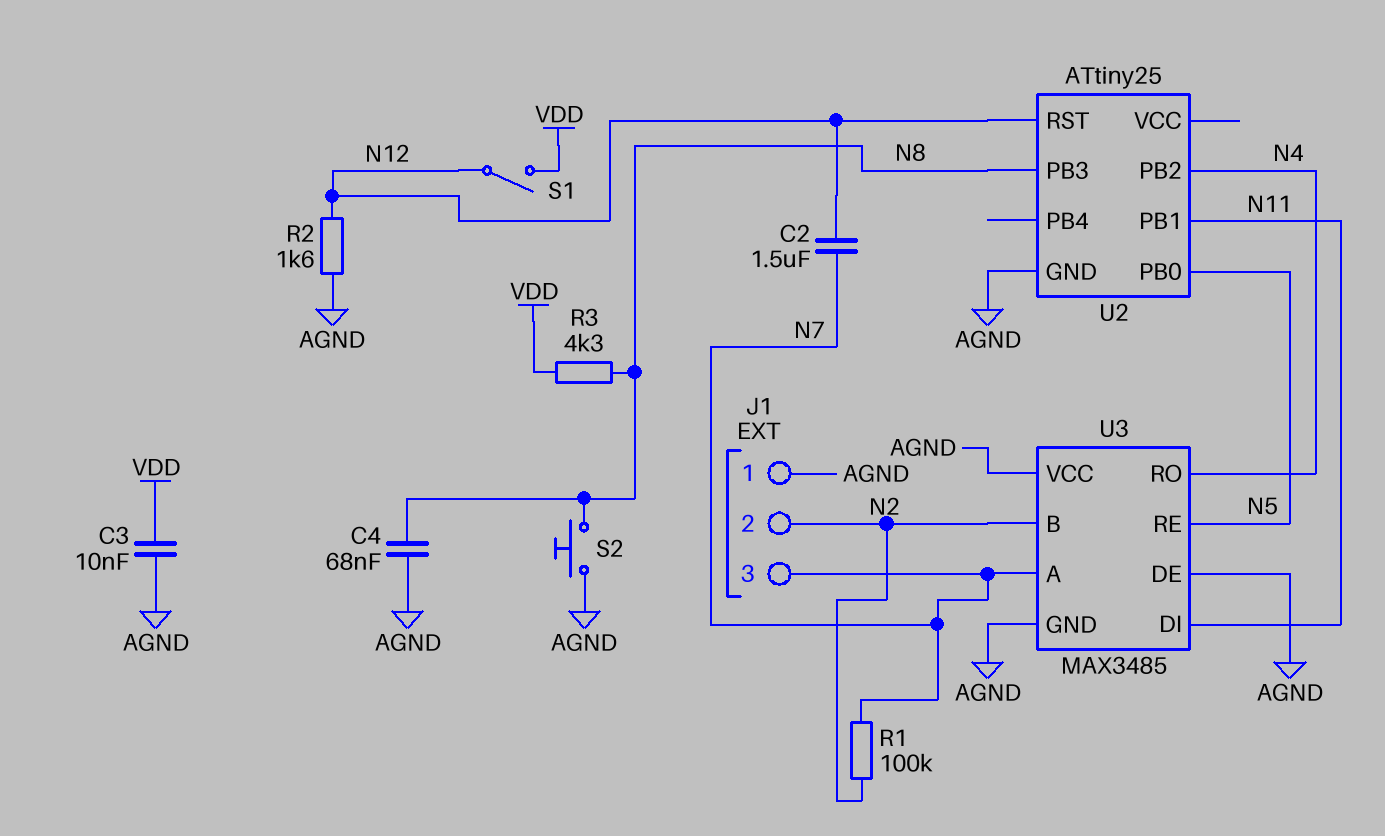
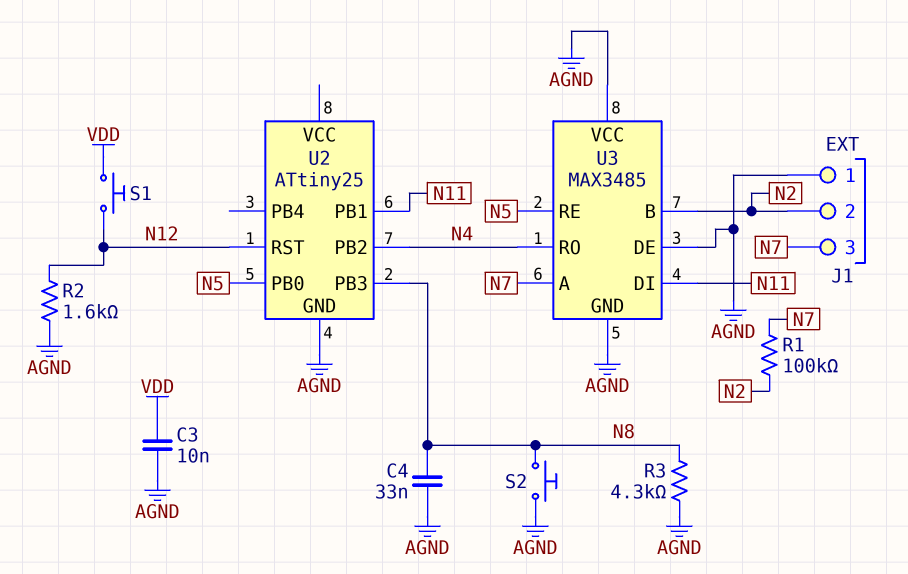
C2: 1.5uF (N7, N12) -> none
C4: 68nF (AGND, N8) -> 33nF (AGND, N8)
R3: 4.3k (N8, VDD) -> 4.3k (AGND, N8)
S1: switch (N12, VDD) -> button (N12, VDD)

